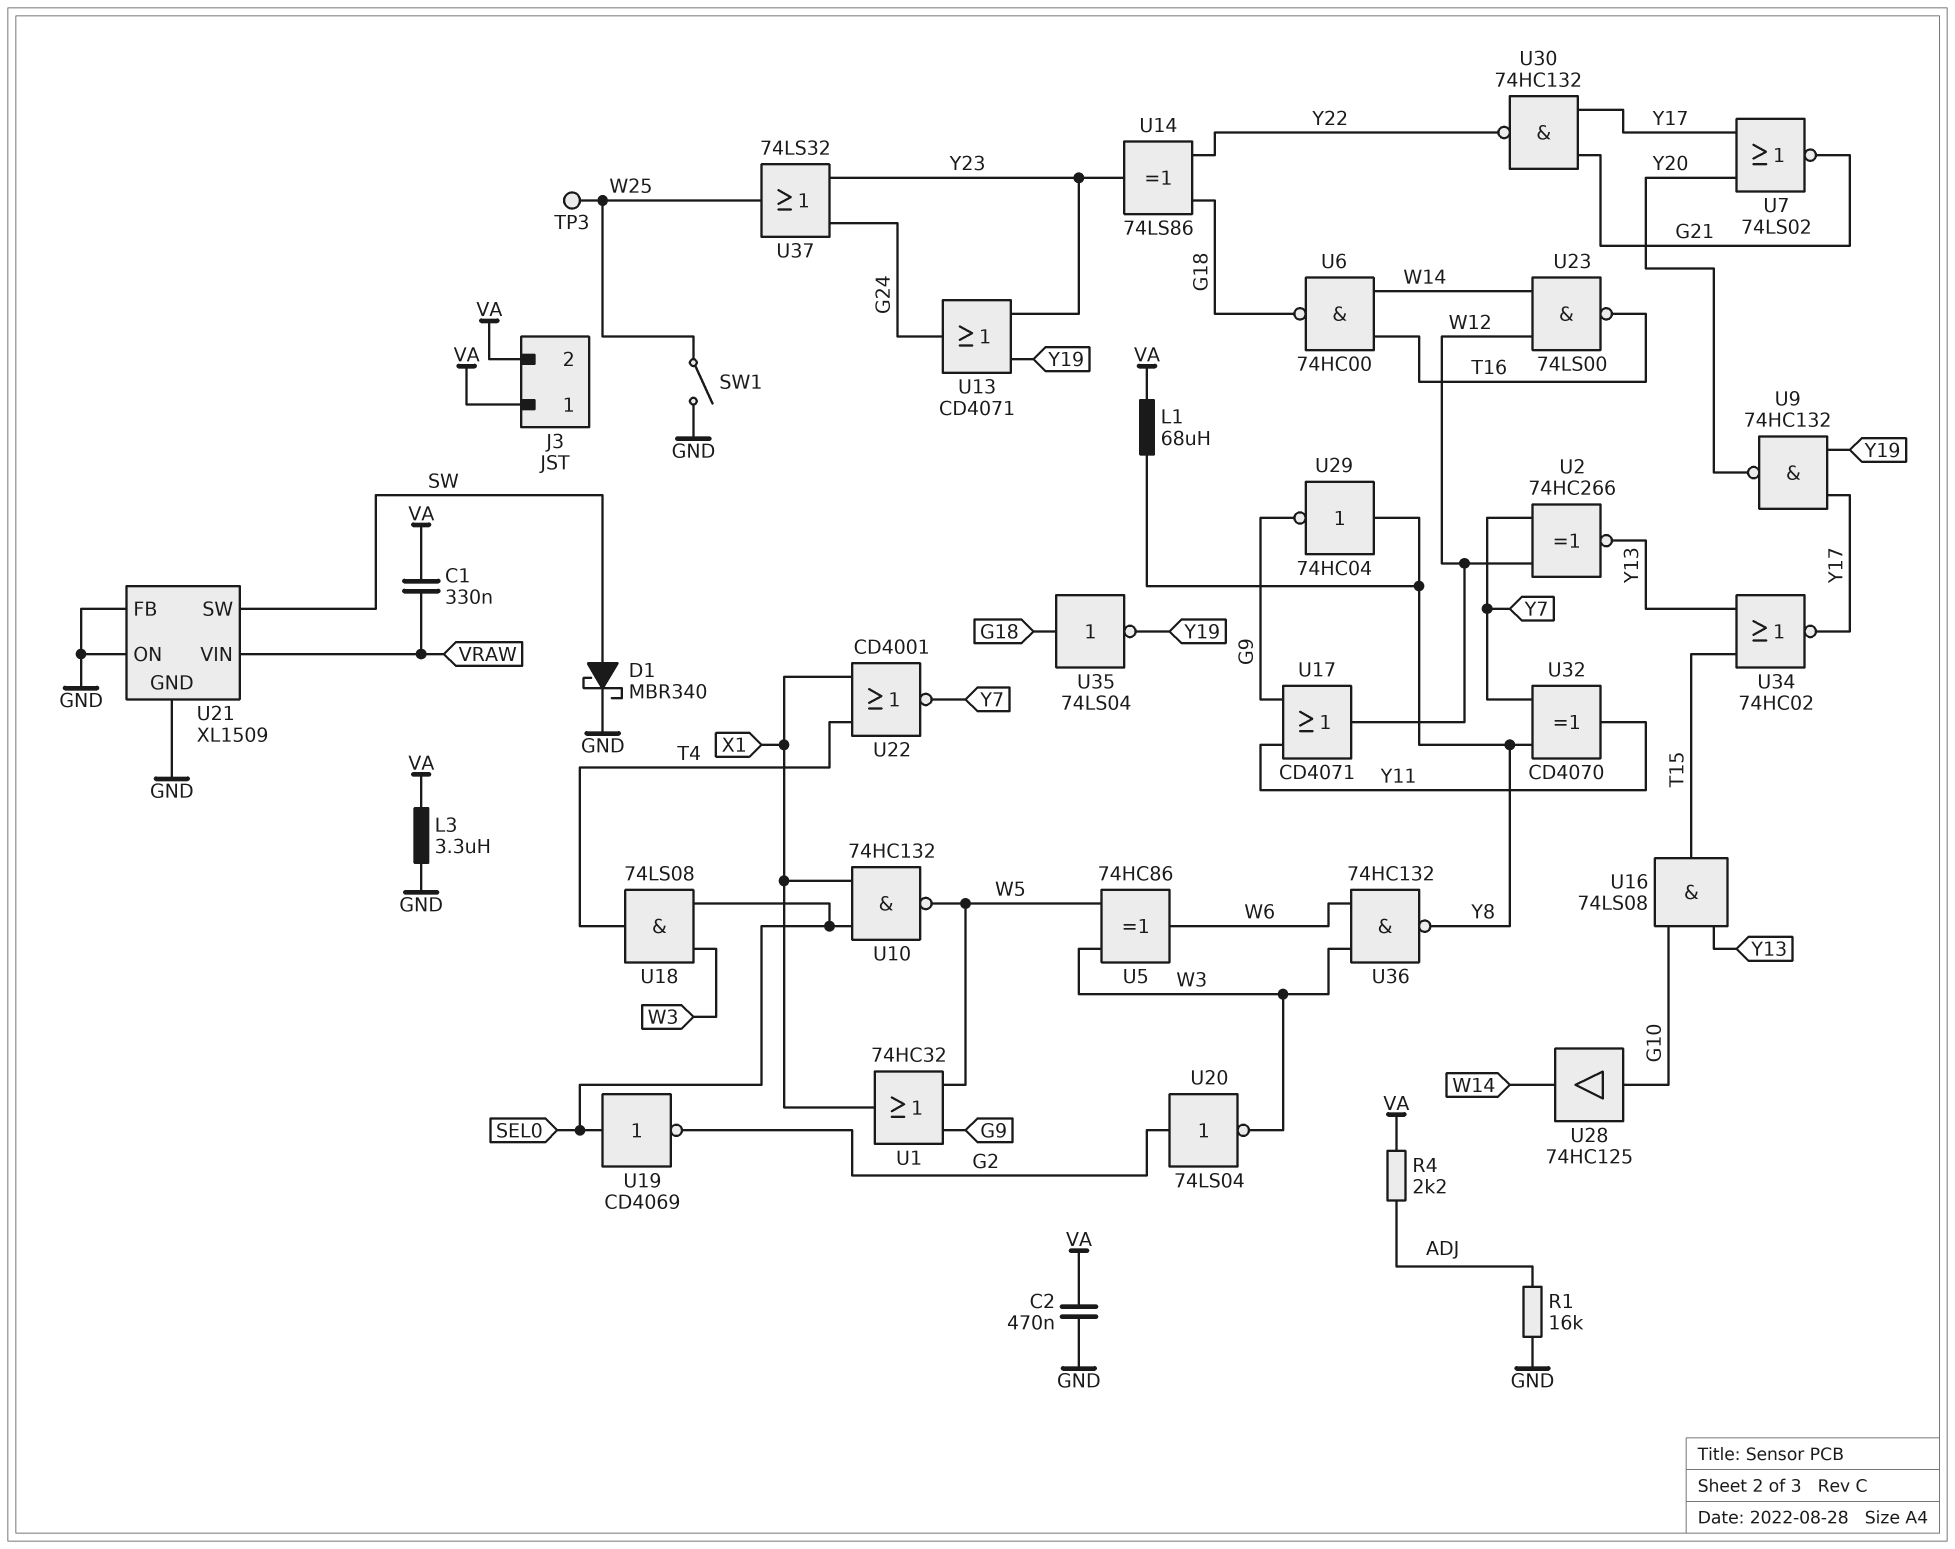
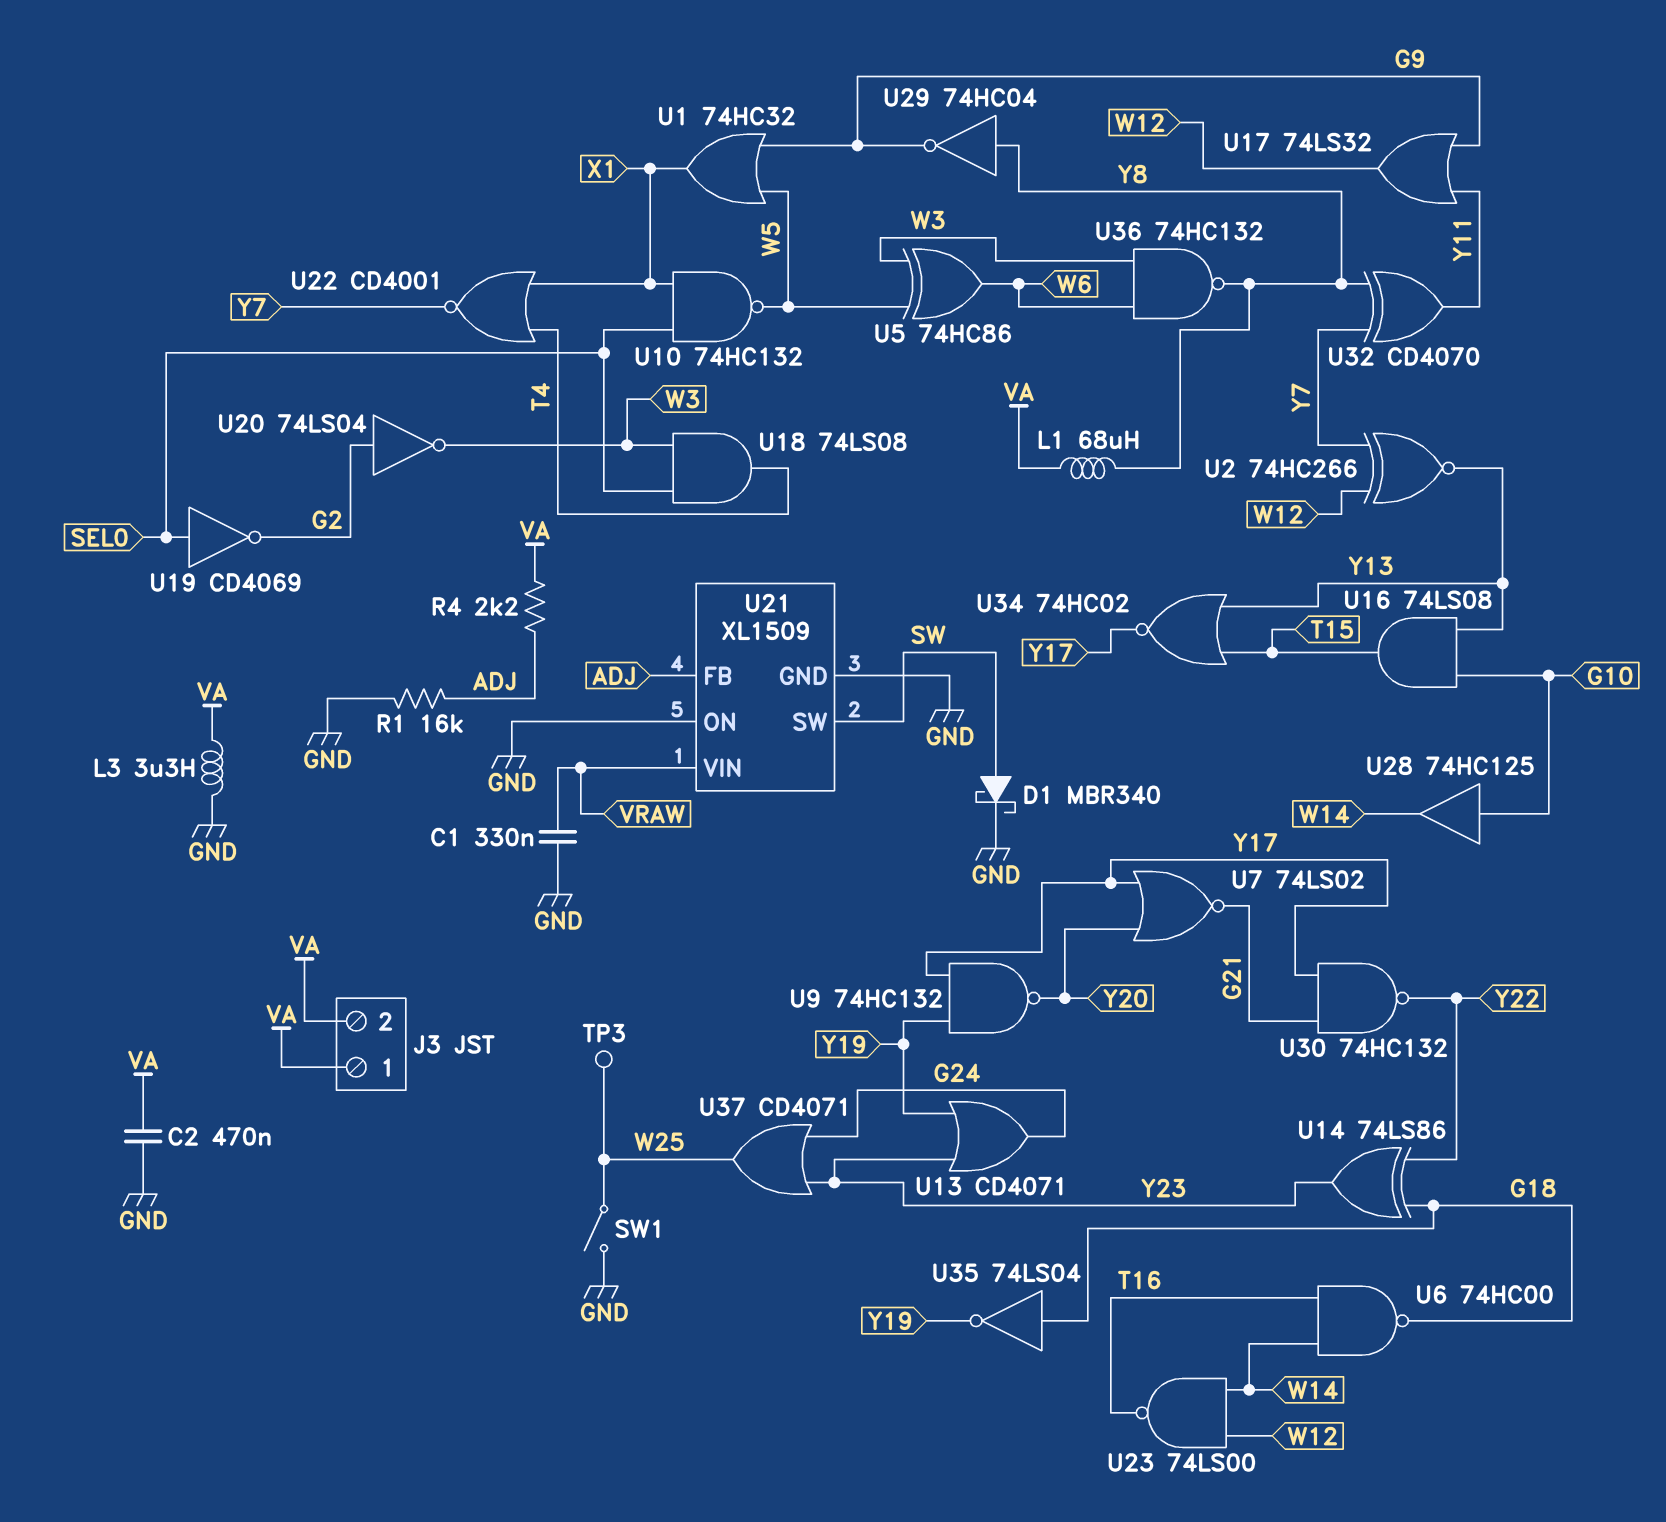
C1: 330nF (VA, VRAW) -> 330nF (GND, VRAW)
U17: OR CD4071 (in G9, in Y11, out W12) -> OR 74LS32 (in G9, in Y11, out W12)
U21 pin FB: GND -> ADJ
U37: OR 74LS32 (in G24, in Y23, out W25) -> OR CD4071 (in G24, in Y23, out W25)

